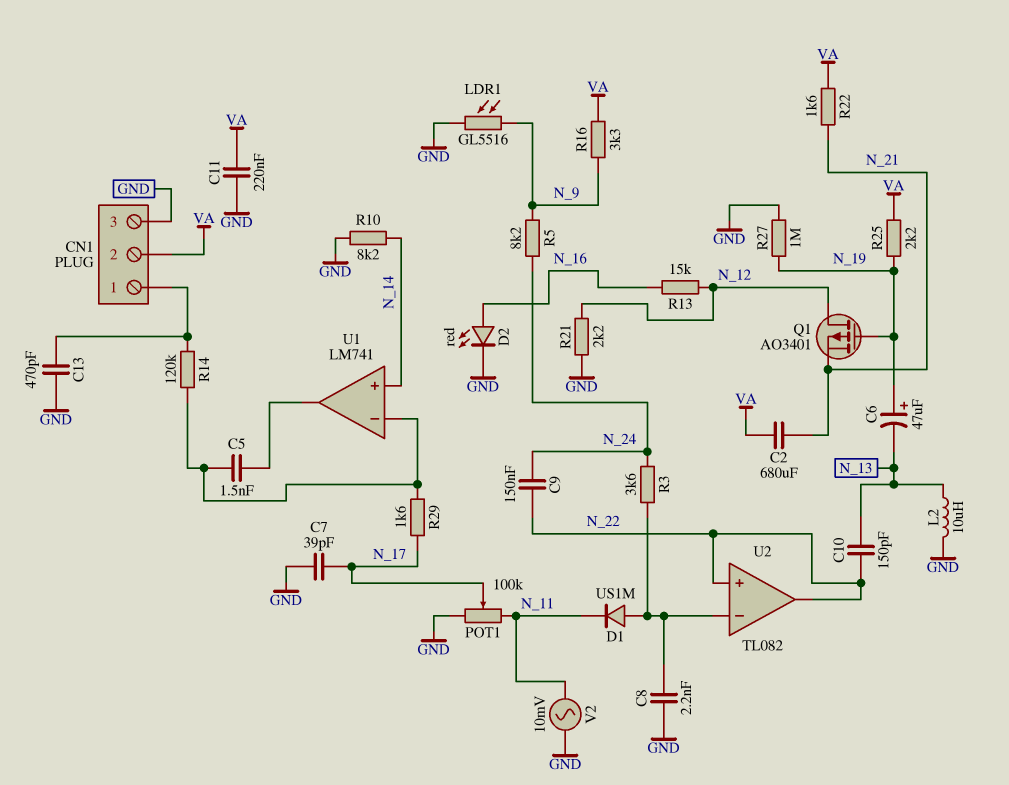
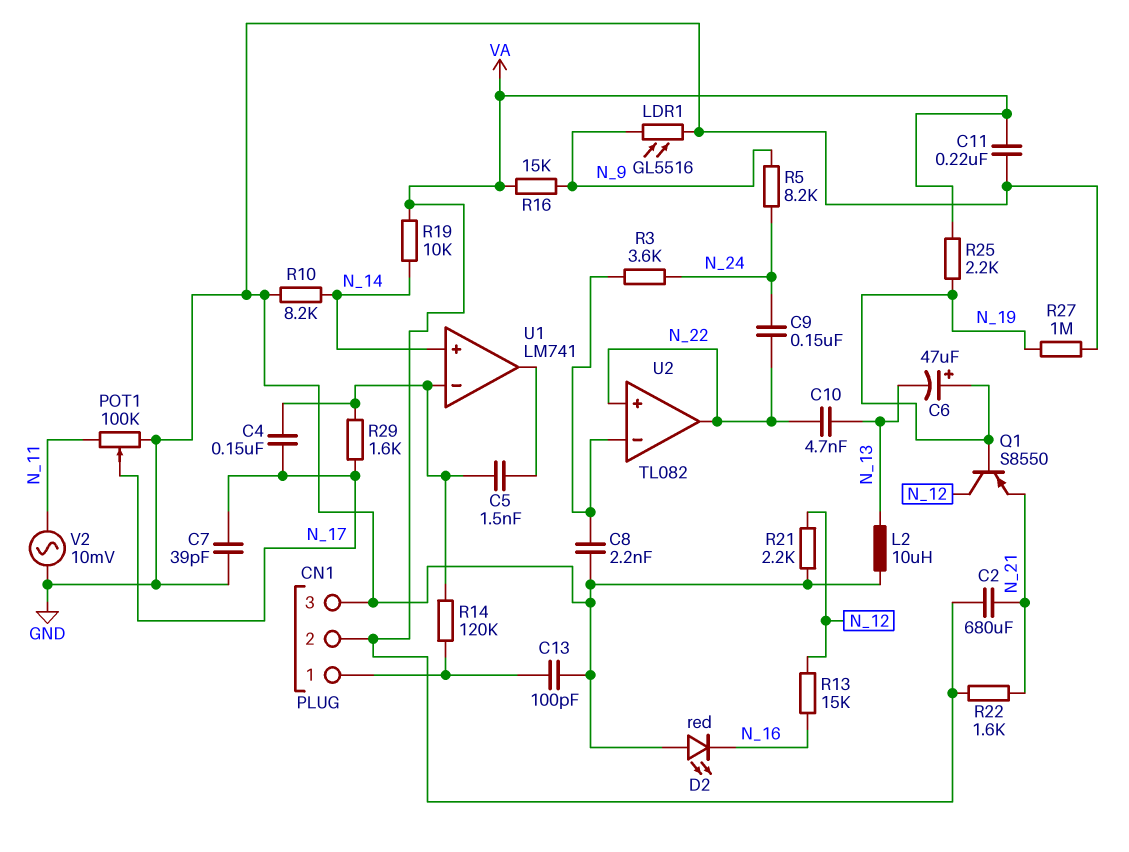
C4: none -> 150nF (N_17, U1/in-)
C10: 150pF (N_13, N_22) -> 4.7nF (N_13, N_22)
C13: 470pF (CN1/1, GND) -> 100pF (CN1/1, GND)
D1: diode US1M (A U2/in-, K N_11) -> none
D2: LED red (A N_16, K GND) -> LED red (A GND, K N_16)
Q1: PMOS AO3401 (G N_19, D N_12, S N_21) -> PNP S8550 (B N_19, C N_12, E N_21)
R16: 3.3k (N_9, VA) -> 15k (N_9, VA)
R19: none -> 10k (N_14, VA)

